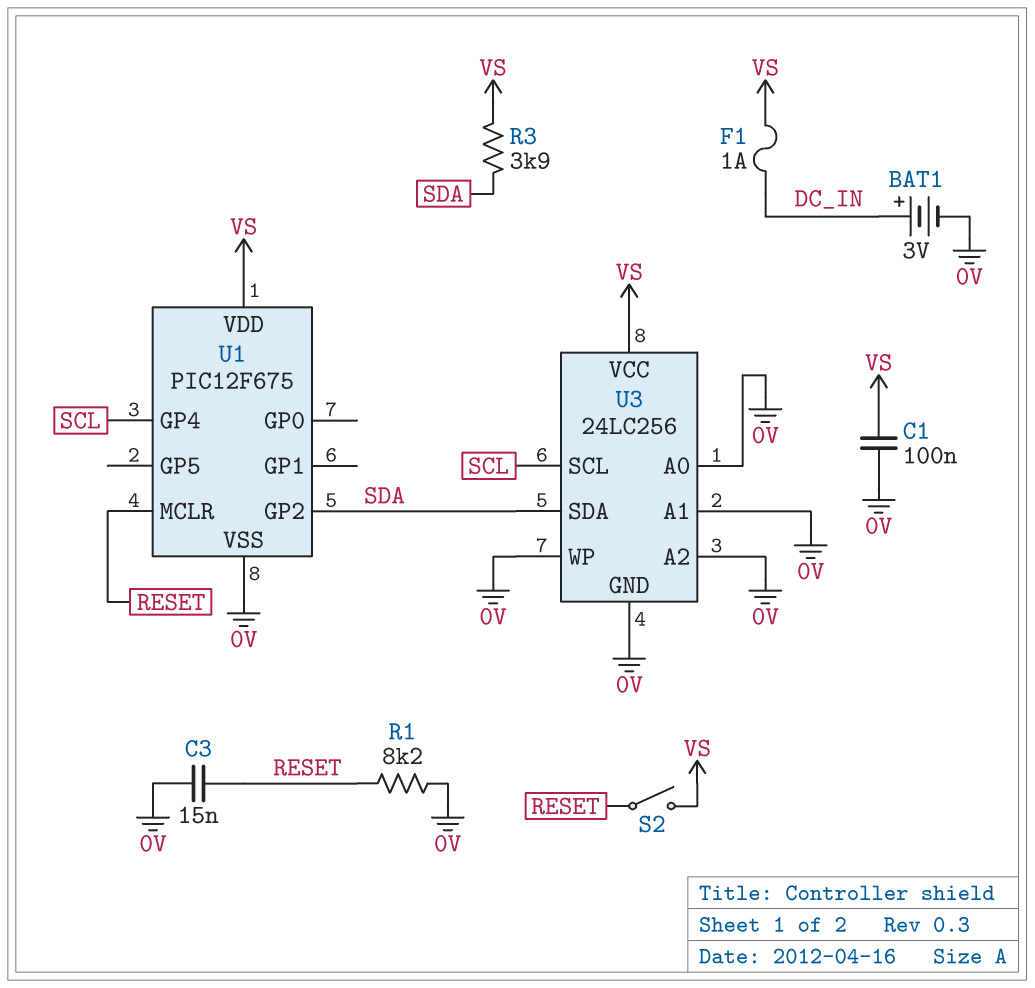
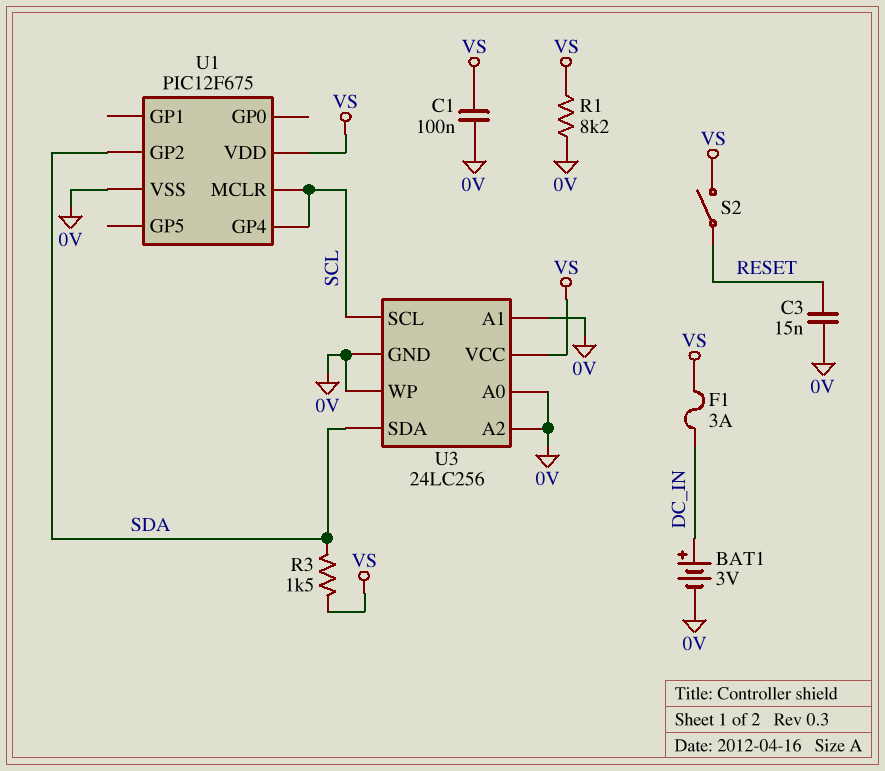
F1: 1A (DC_IN, VS) -> 3A (DC_IN, VS)
R1: 8.2k (0V, RESET) -> 8.2k (0V, VS)
R3: 3.9k (SDA, VS) -> 1.5k (SDA, VS)
U1 pin MCLR: RESET -> SCL

